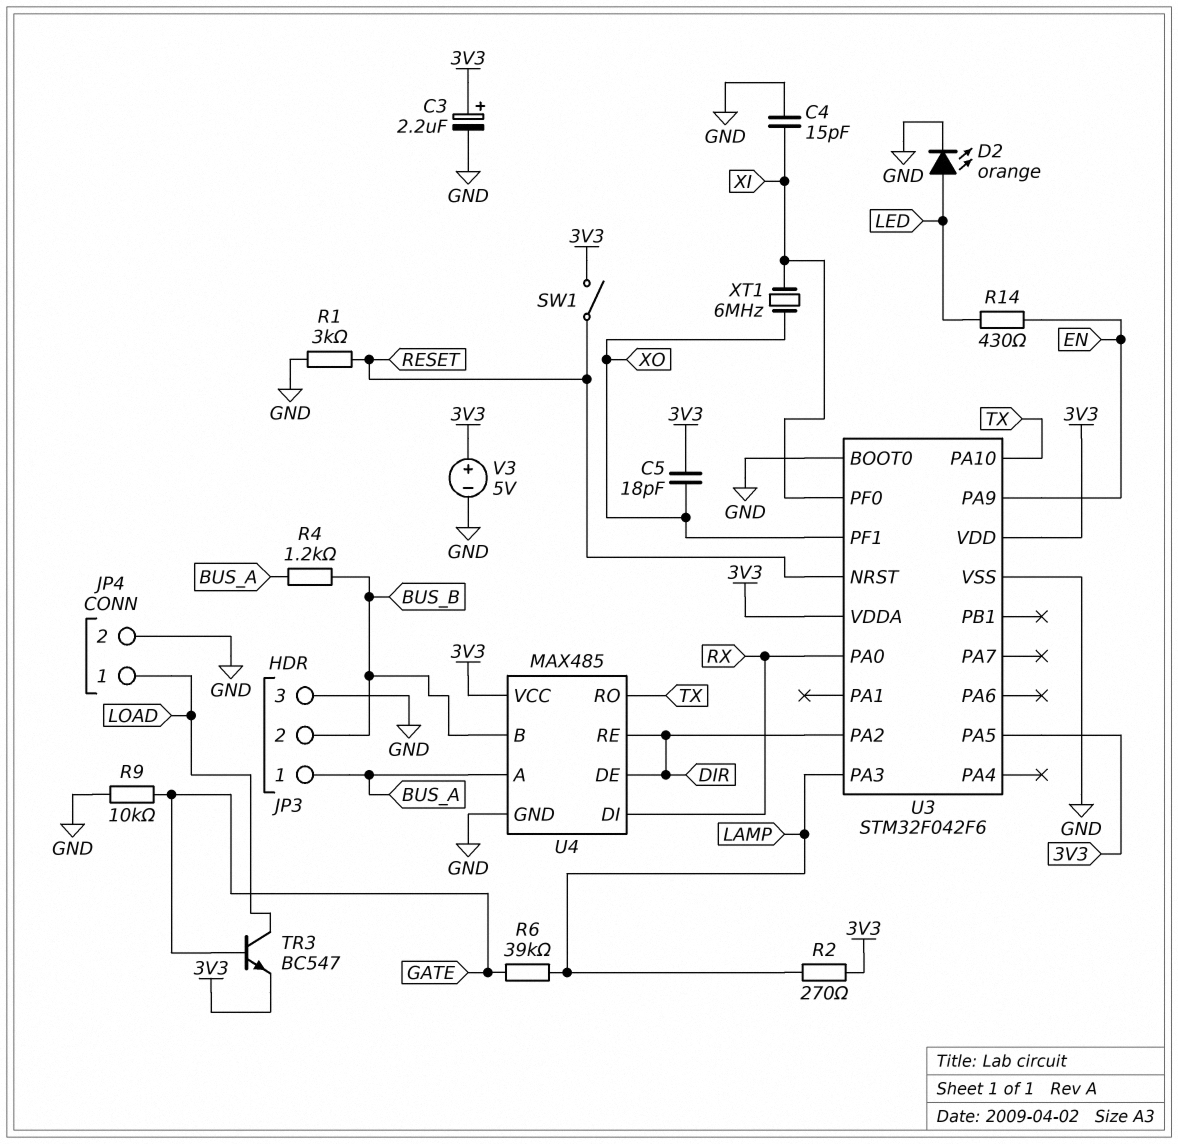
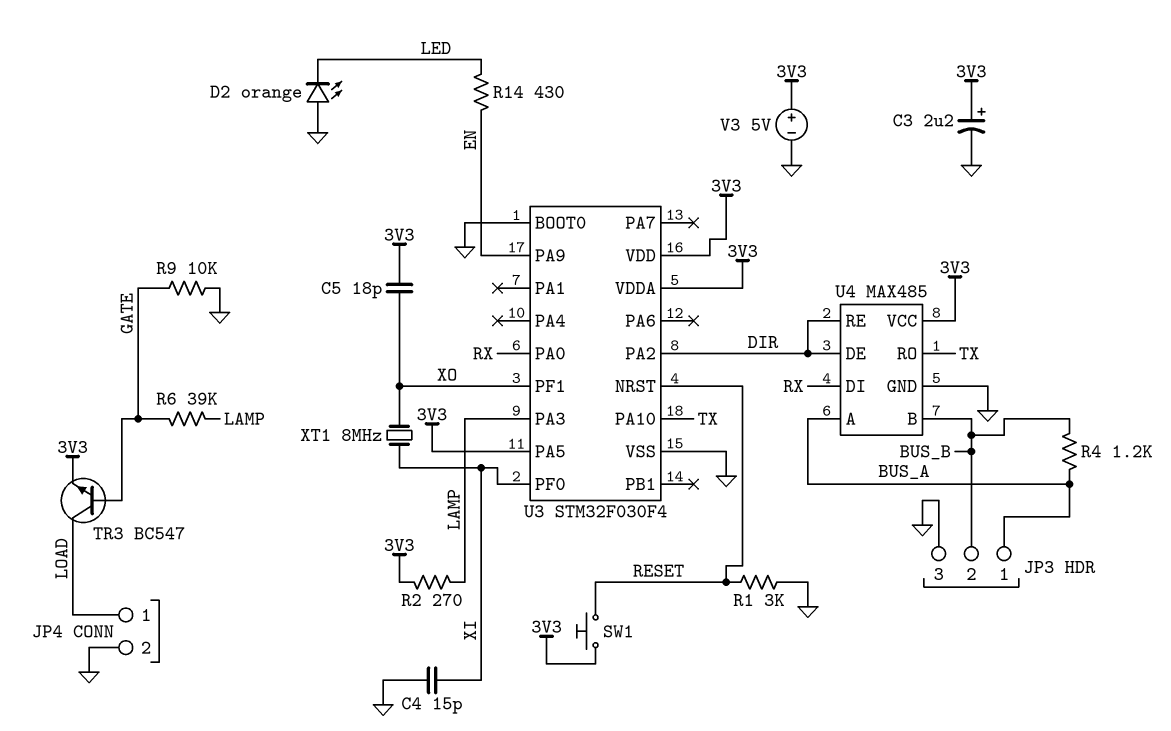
D2: LED orange (A LED, K GND) -> LED orange (A GND, K LED)
SW1: switch (3V3, RESET) -> button (3V3, RESET)
U3: STM32F042F6 -> STM32F030F4
XT1: 6MHz (XI, XO) -> 8MHz (XI, XO)

